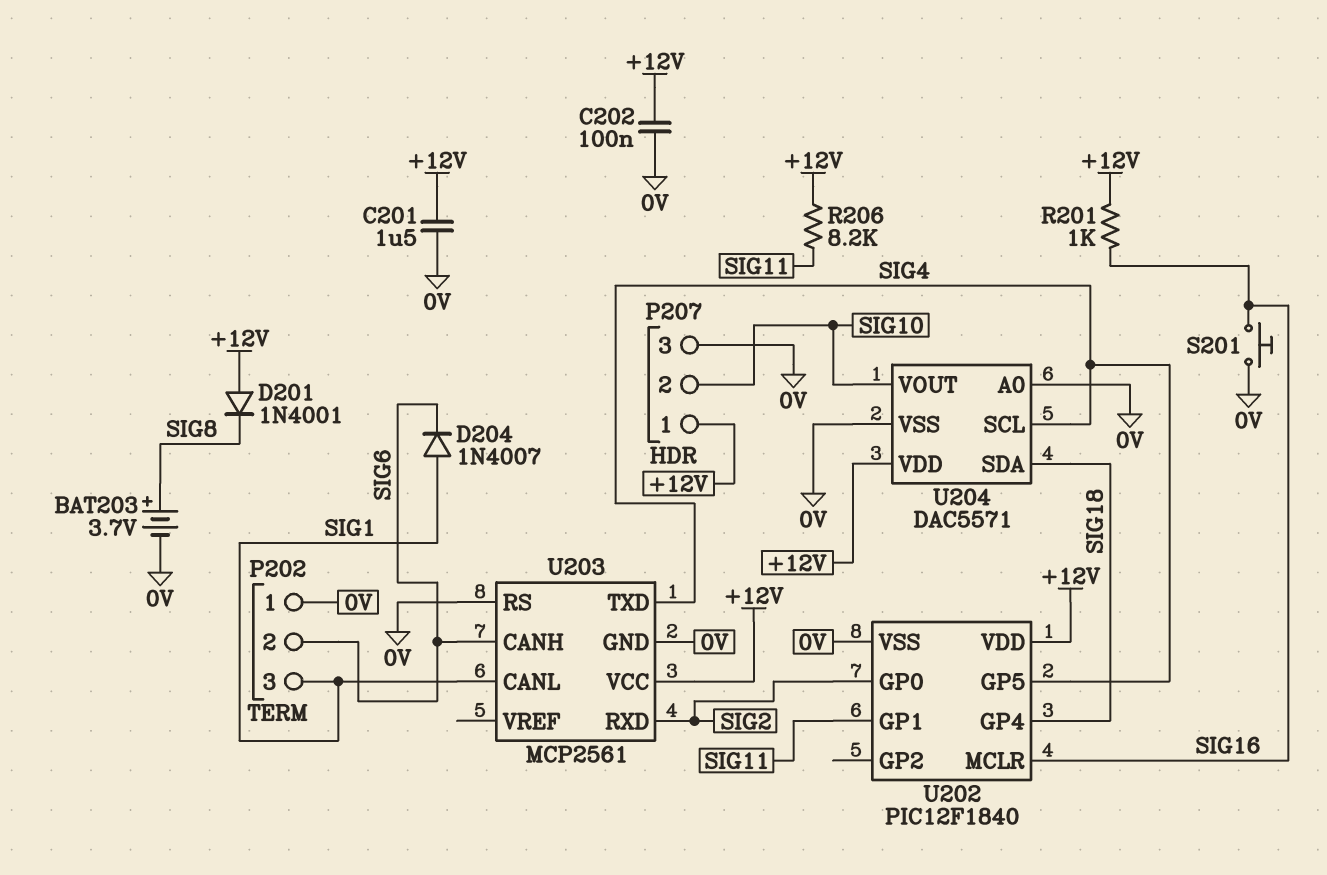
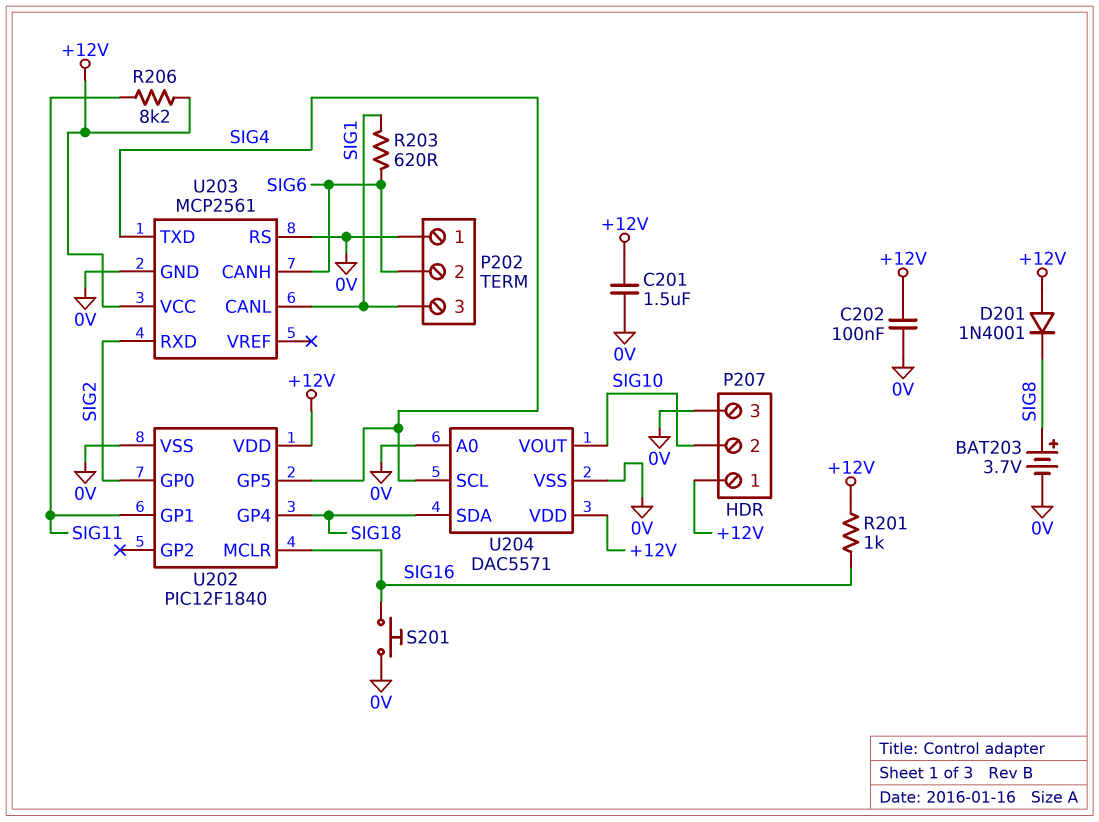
D204: diode 1N4007 (A SIG1, K SIG6) -> none
R203: none -> 620 (SIG1, SIG6)

